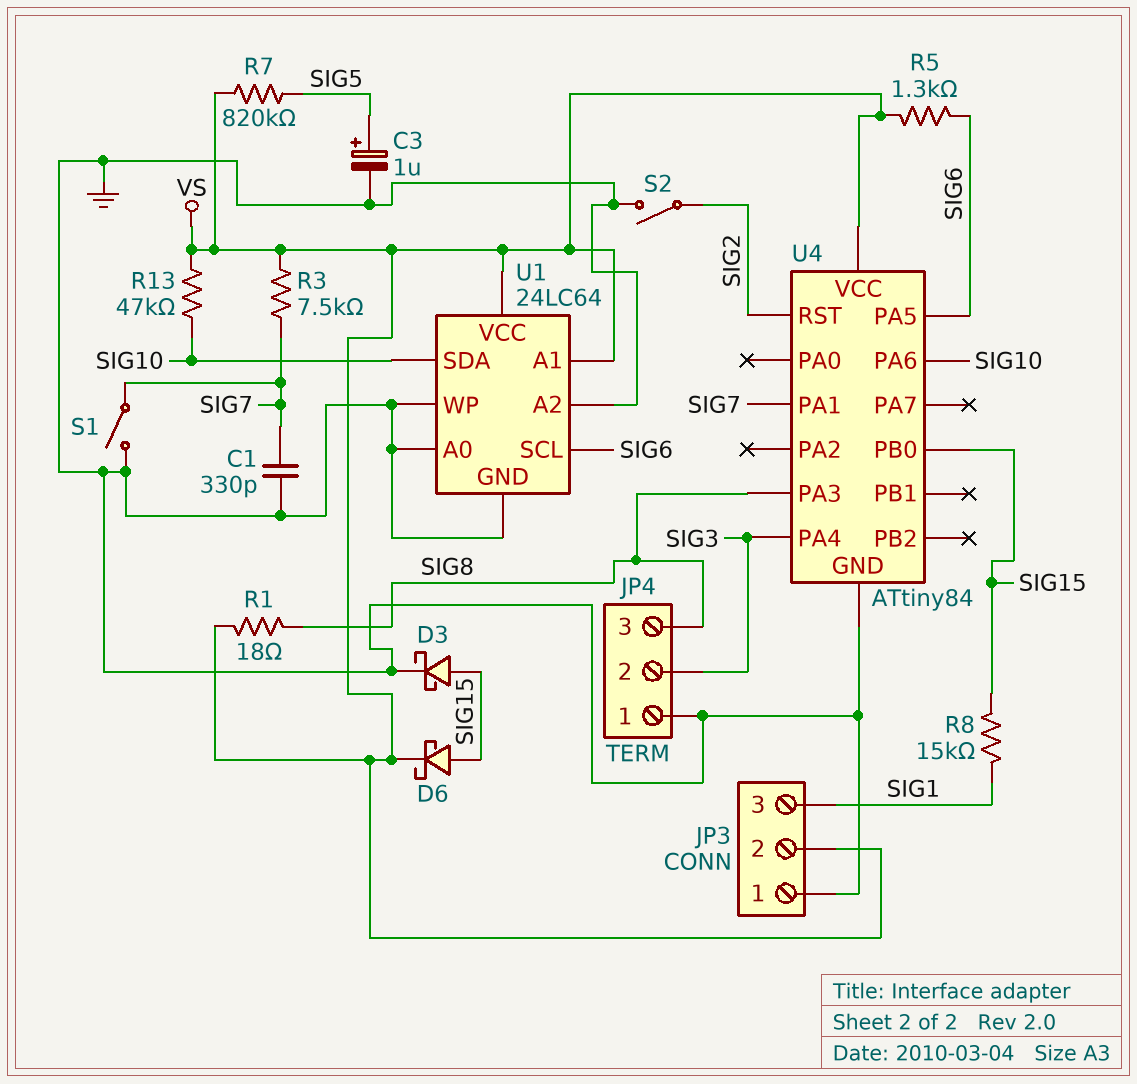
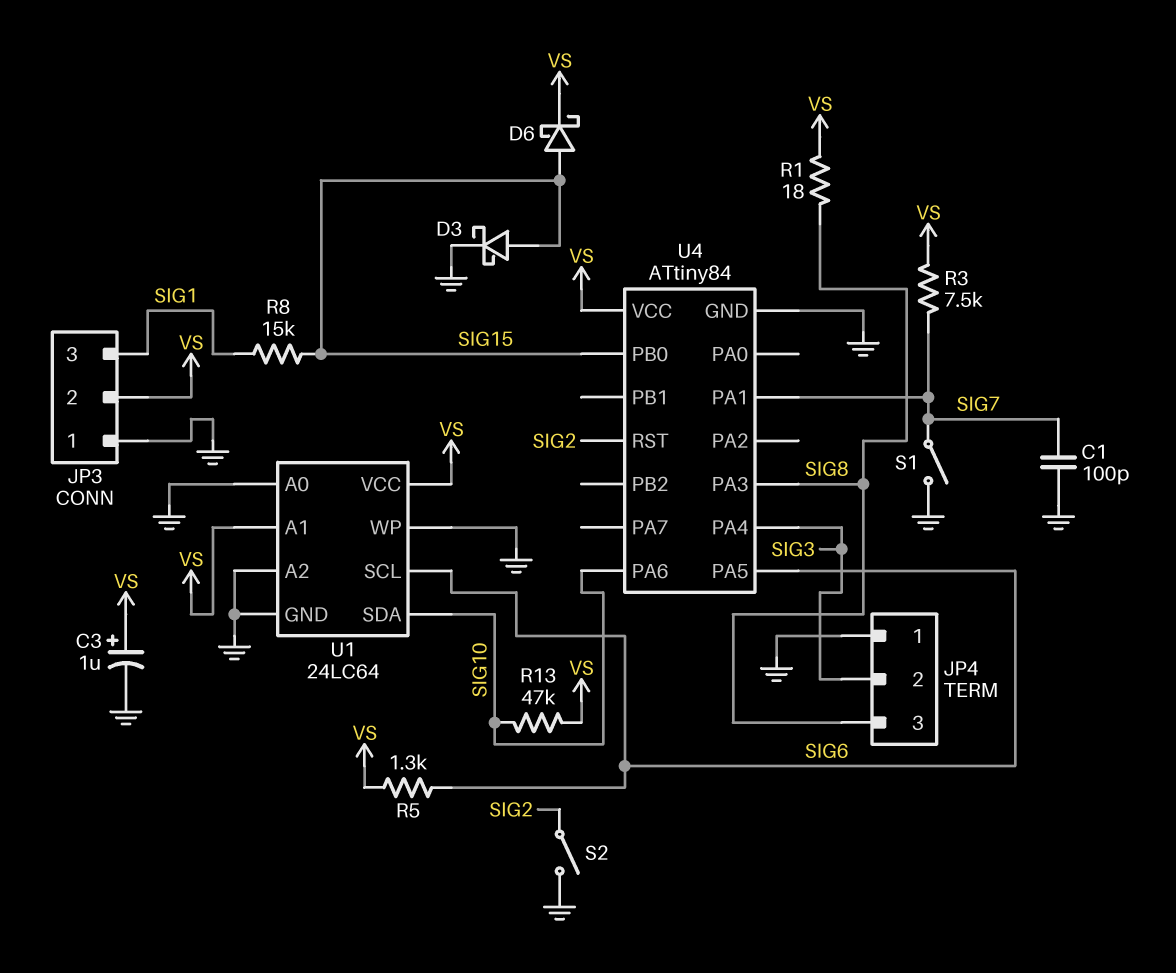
C1: 330pF (GND, SIG7) -> 100pF (GND, SIG7)
C3: 1uF (plus SIG5, minus GND) -> 1uF (plus VS, minus GND)
R7: 820k (SIG5, VS) -> none

